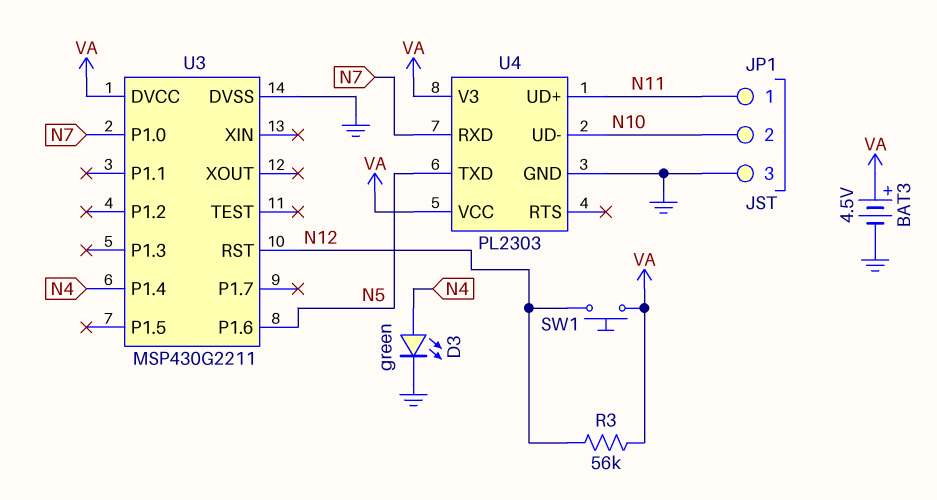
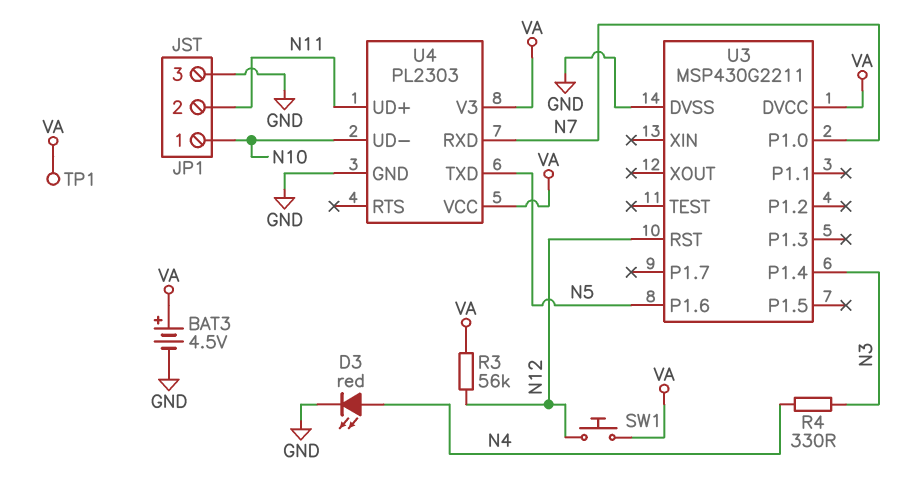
D3: LED green (A N4, K GND) -> LED red (A N4, K GND)
JP1 pin 1: N11 -> N10
JP1 pin 2: N10 -> N11
R4: none -> 330 (N3, N4)
TP1: none -> test point (VA)
U3 pin P1.4: N4 -> N3

